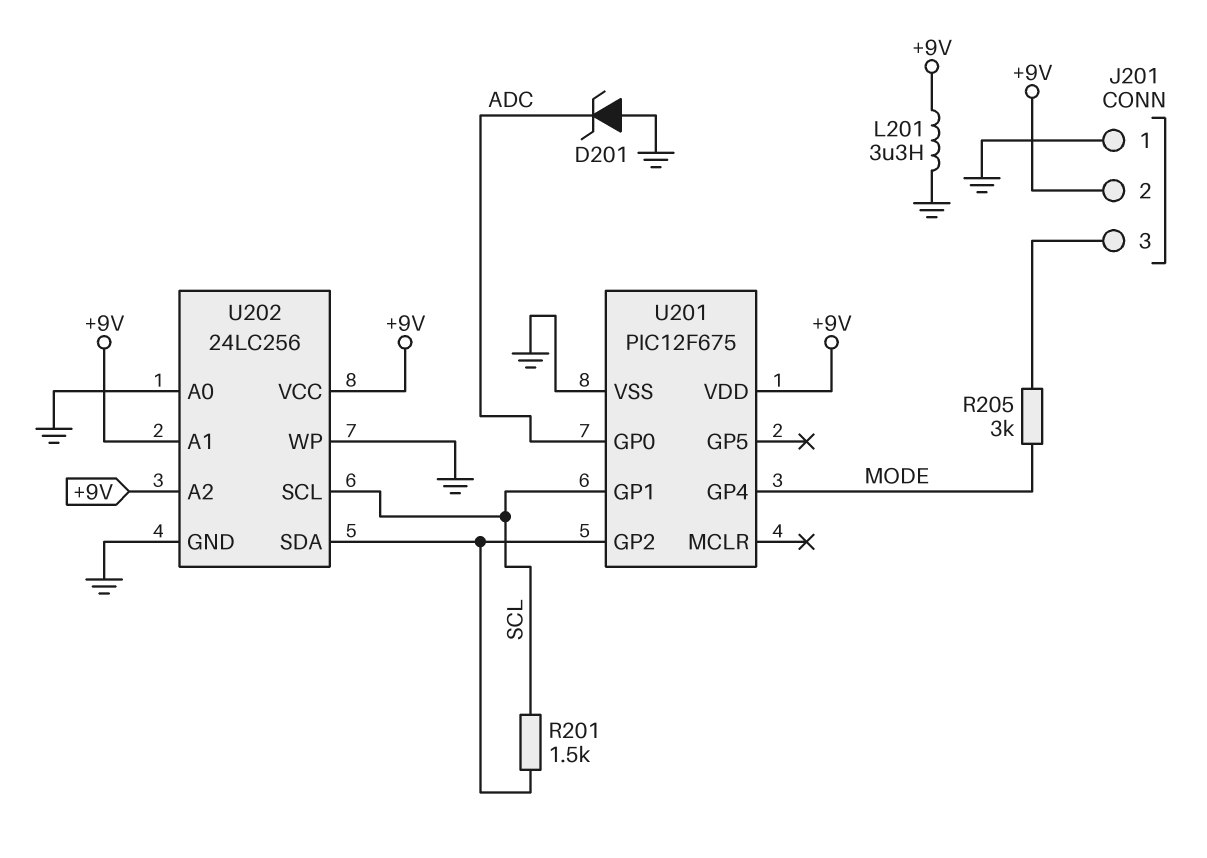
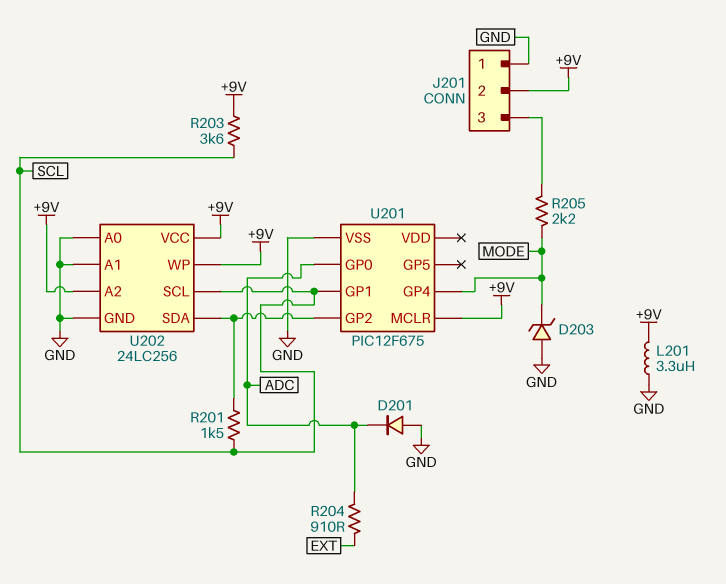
D201: zener (A GND, K ADC) -> diode (A GND, K ADC)
D203: none -> zener (A GND, K MODE)
R203: none -> 3.6k (+9V, SCL)
R204: none -> 910 (ADC, EXT)
R205: 3k (J201/3, MODE) -> 2.2k (J201/3, MODE)
U201 pin MCLR: none -> +9V
U201 pin VDD: +9V -> none
U202 pin A1: +9V -> GND
U202 pin WP: GND -> +9V

